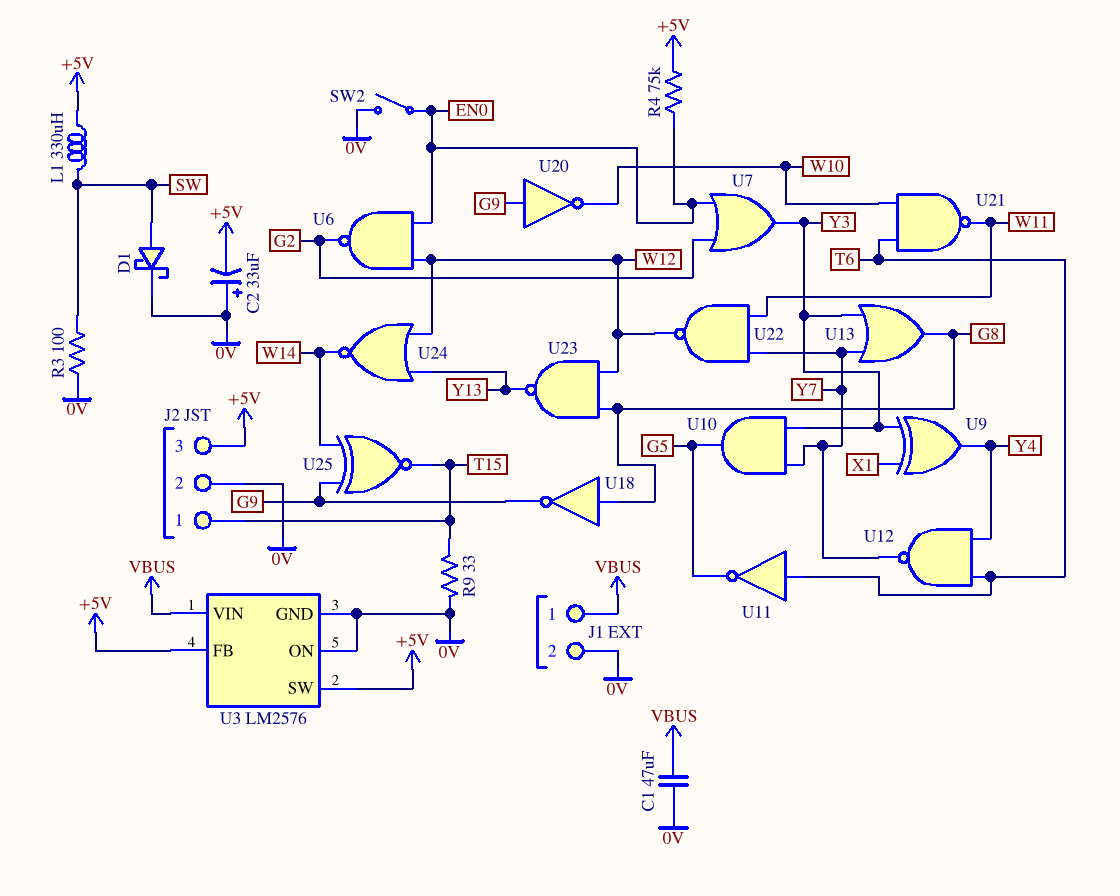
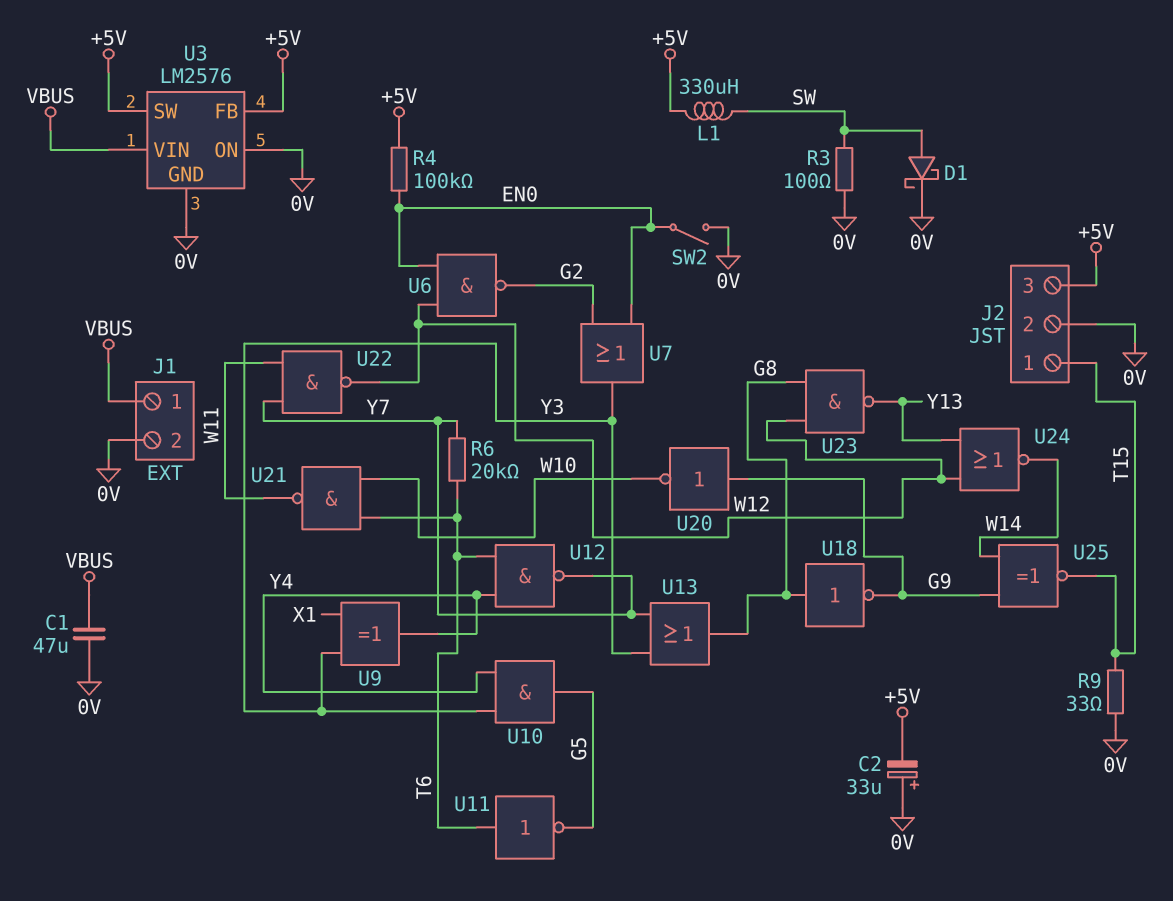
R4: 75k (+5V, EN0) -> 100k (+5V, EN0)
R6: none -> 20k (T6, Y7)
U10: AND (in Y3, in Y7, out G5) -> AND (in Y3, in Y4, out G5)

